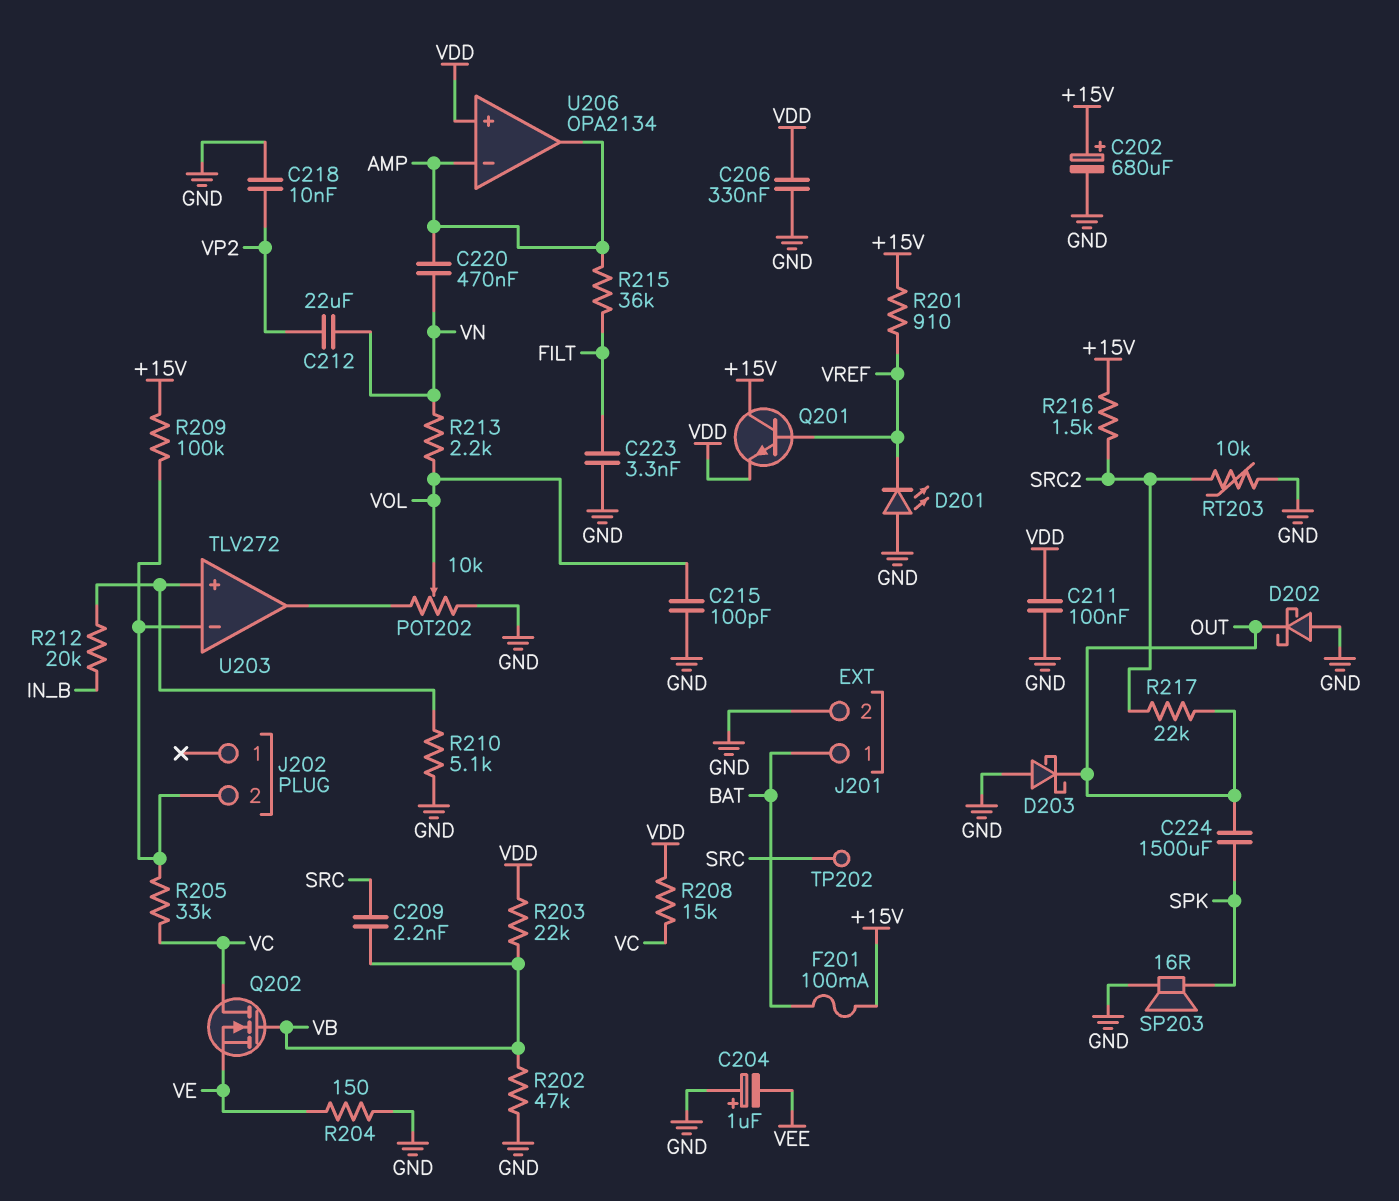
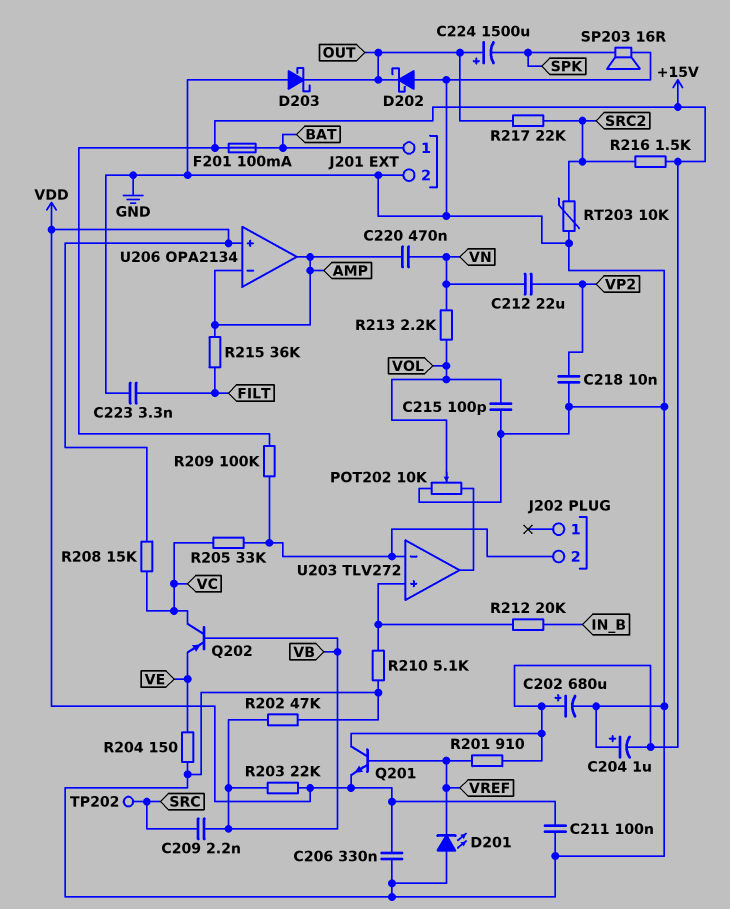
C204: 1uF (plus GND, minus VEE) -> 1uF (plus GND, minus +15V)
C224: 1500uF (OUT, SPK) -> 1500uF (plus OUT, minus SPK)
Q202: NMOS (G VB, D VC, S VE) -> PNP (B VB, C VC, E VE)

